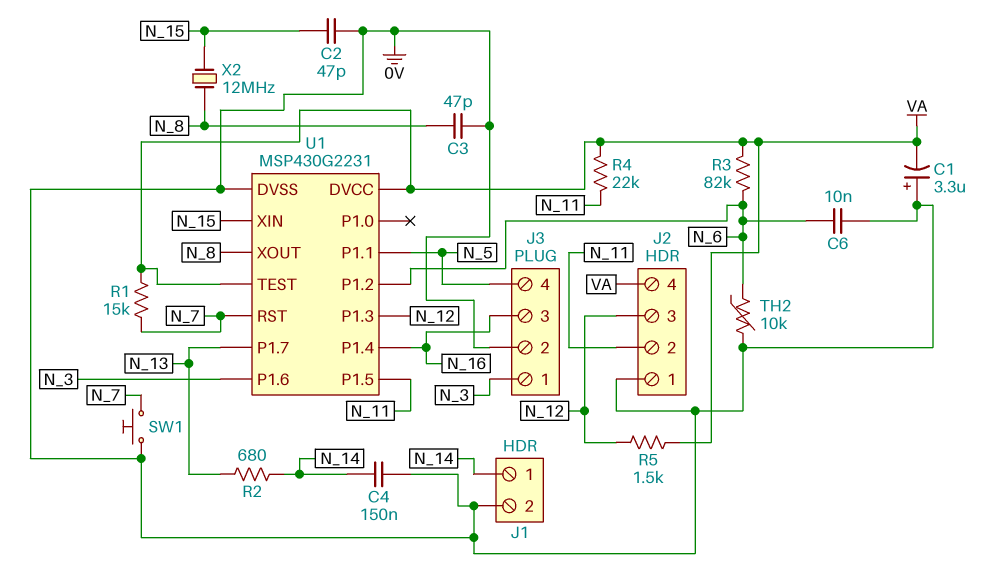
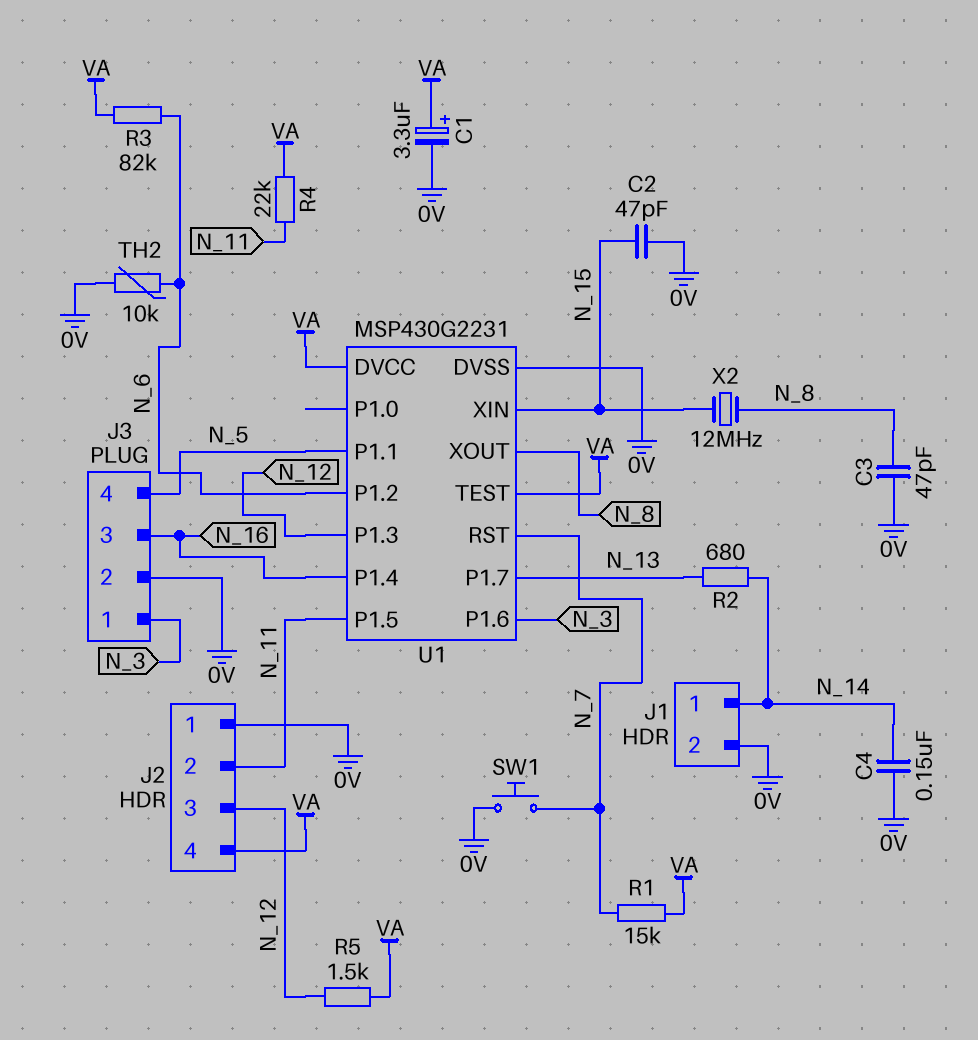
C1: 3.3uF (plus 0V, minus VA) -> 3.3uF (plus VA, minus 0V)
C6: 10nF (0V, N_6) -> none

